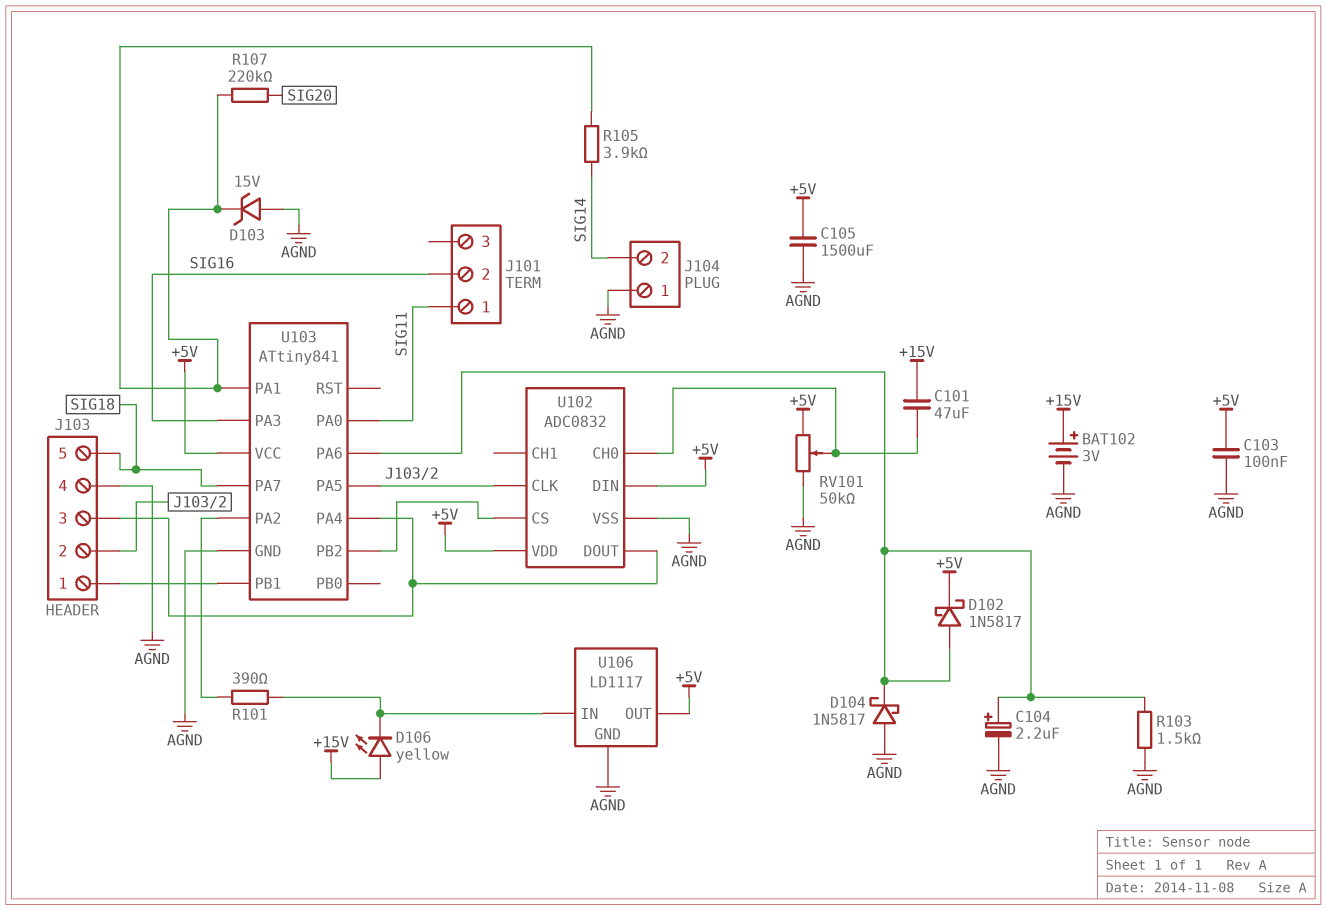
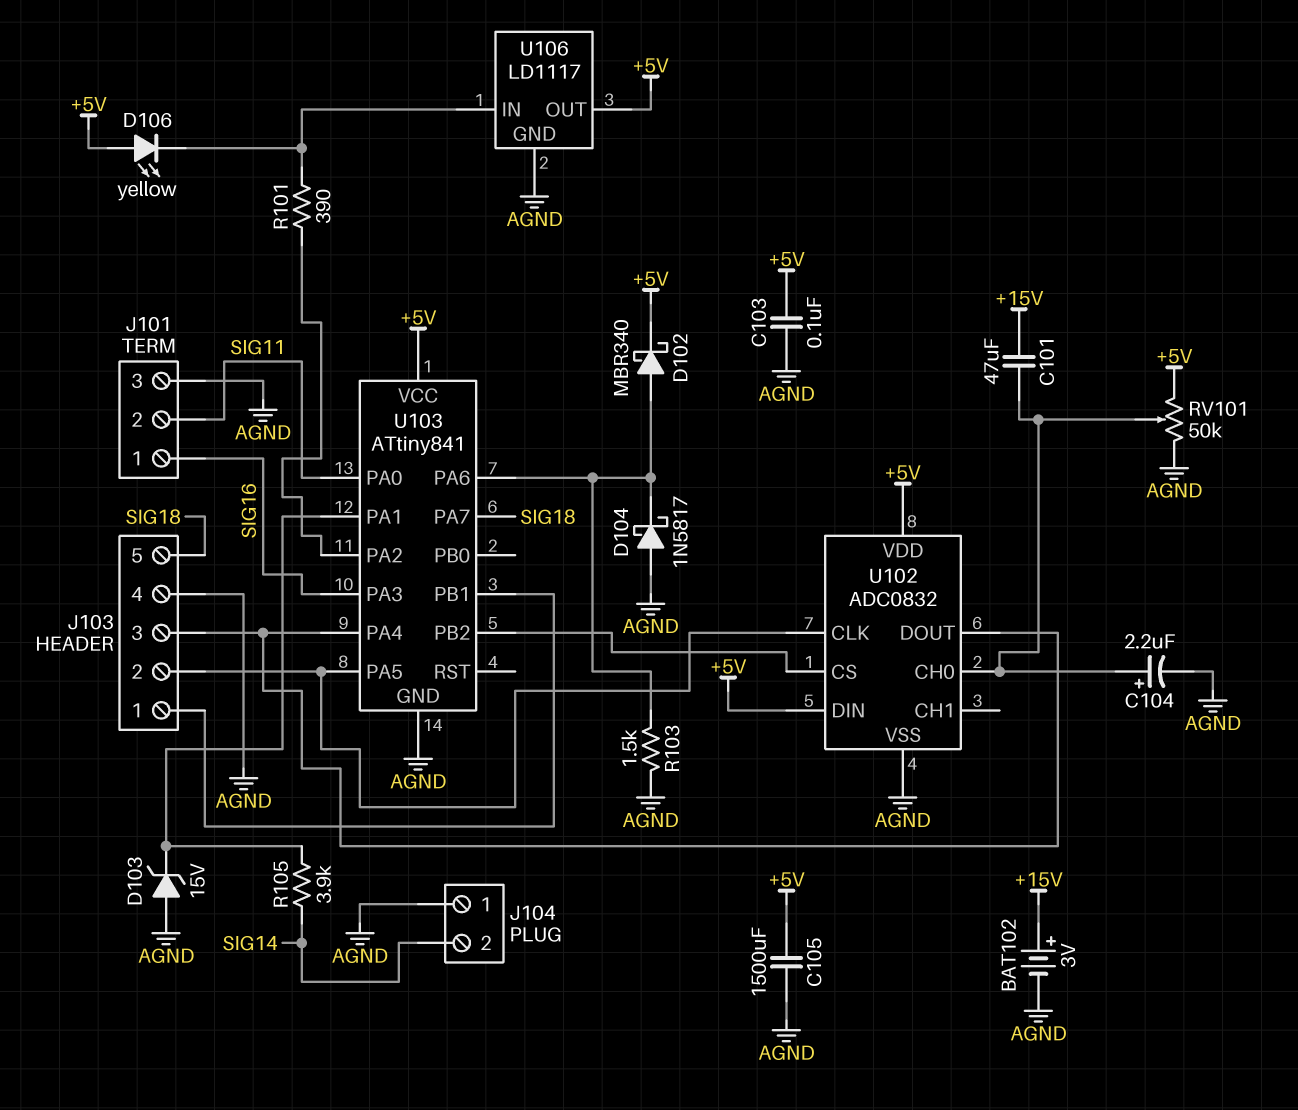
C104: 2.2uF (plus U103/PA6, minus AGND) -> 2.2uF (plus U102/CH0, minus AGND)
D102: schottky 1N5817 (A U103/PA6, K +5V) -> schottky MBR340 (A U103/PA6, K +5V)
D106: LED yellow (A +15V, K U106/IN) -> LED yellow (A +5V, K U106/IN)
J101 pin 1: SIG11 -> SIG16
J101 pin 2: SIG16 -> SIG11
J101 pin 3: none -> AGND
R107: 220k (SIG20, U103/PA1) -> none

